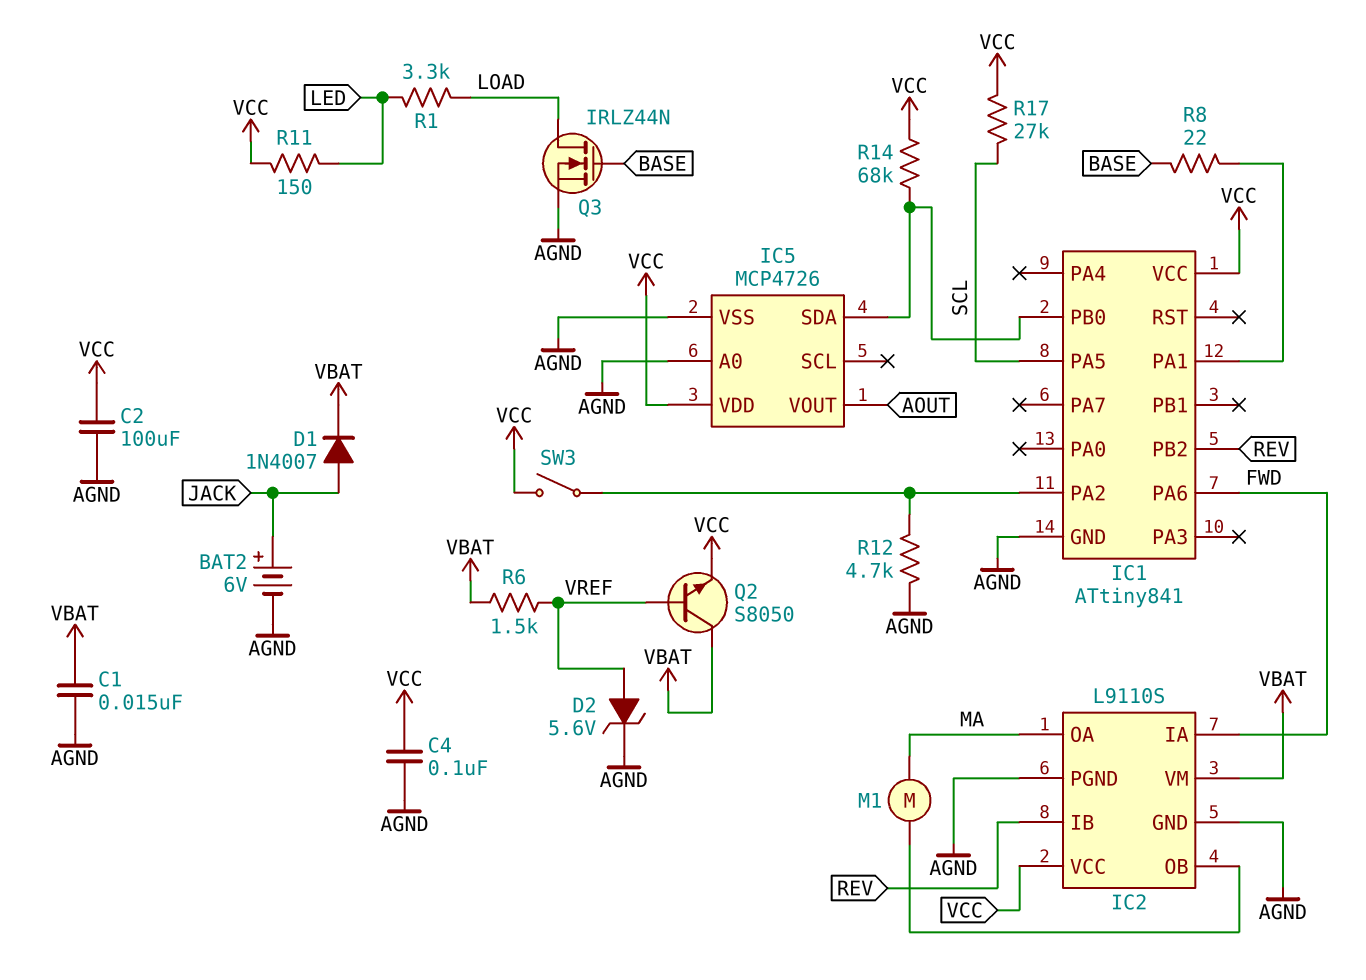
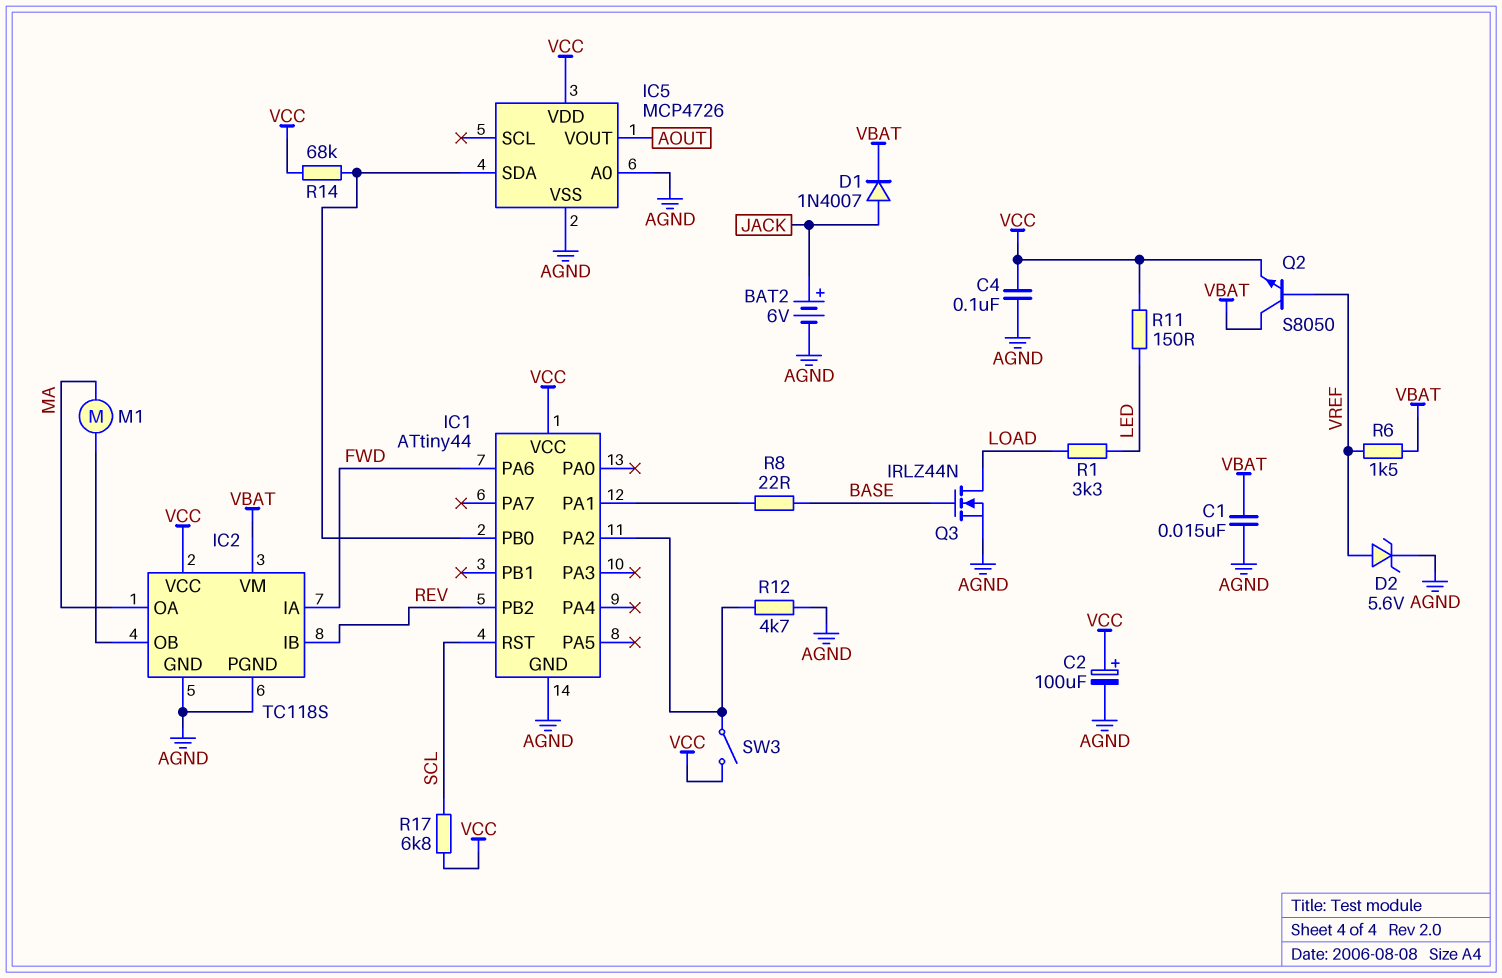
C2: 100uF (AGND, VCC) -> 100uF (plus VCC, minus AGND)
IC1: ATtiny841 -> ATtiny44
IC1 pin PA5: SCL -> none
IC1 pin RST: none -> SCL
IC2: L9110S -> TC118S
R17: 27k (SCL, VCC) -> 6.8k (SCL, VCC)

